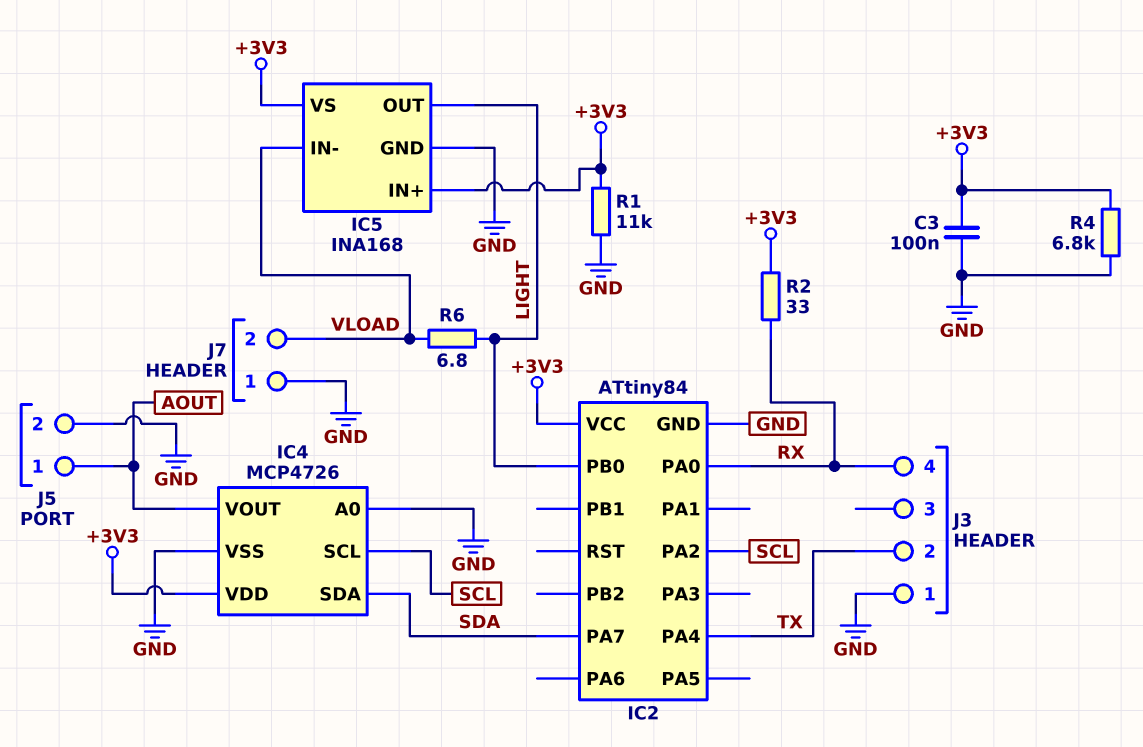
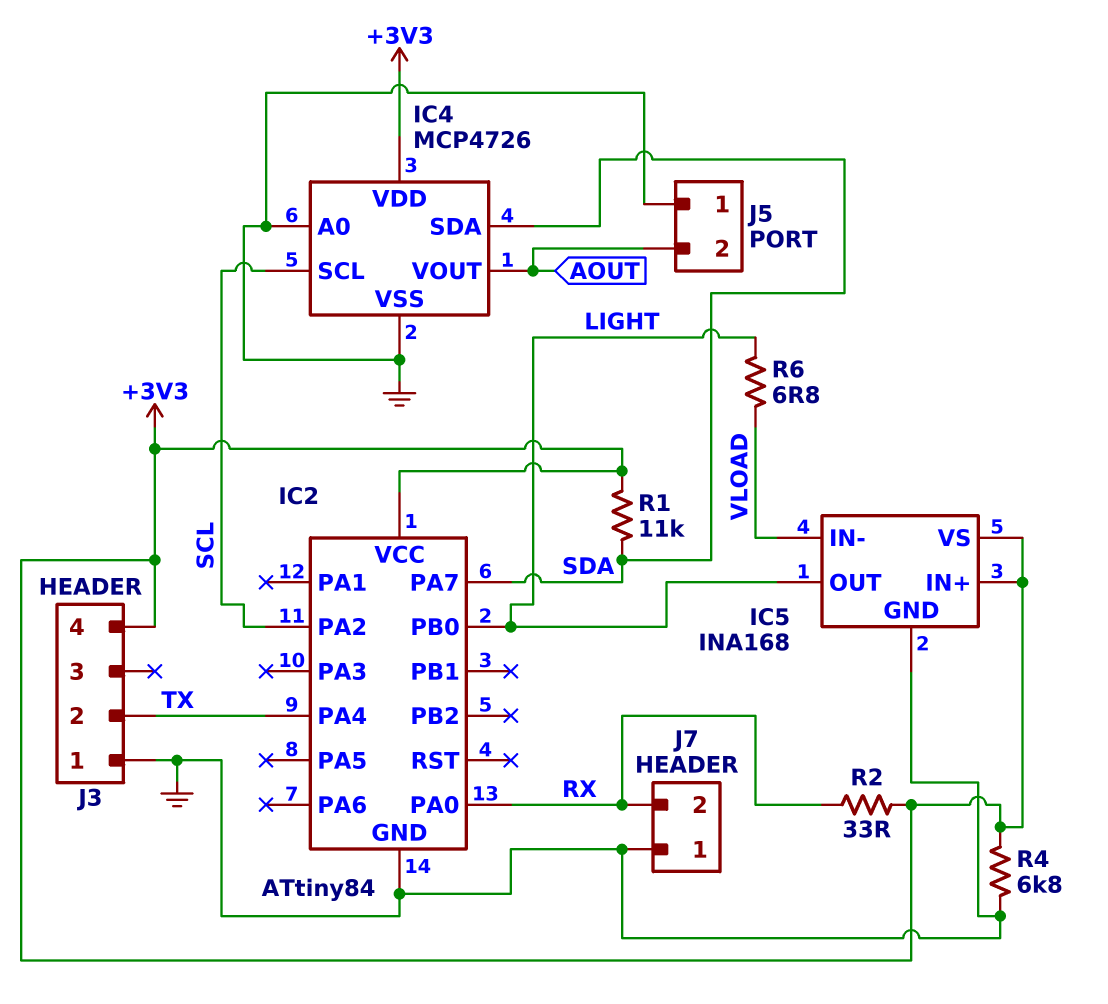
C3: 100nF (+3V3, GND) -> none
J3 pin 4: RX -> +3V3
J5 pin 1: AOUT -> GND
J5 pin 2: GND -> AOUT
J7 pin 2: VLOAD -> RX
R1: 11k (+3V3, GND) -> 11k (+3V3, SDA)

